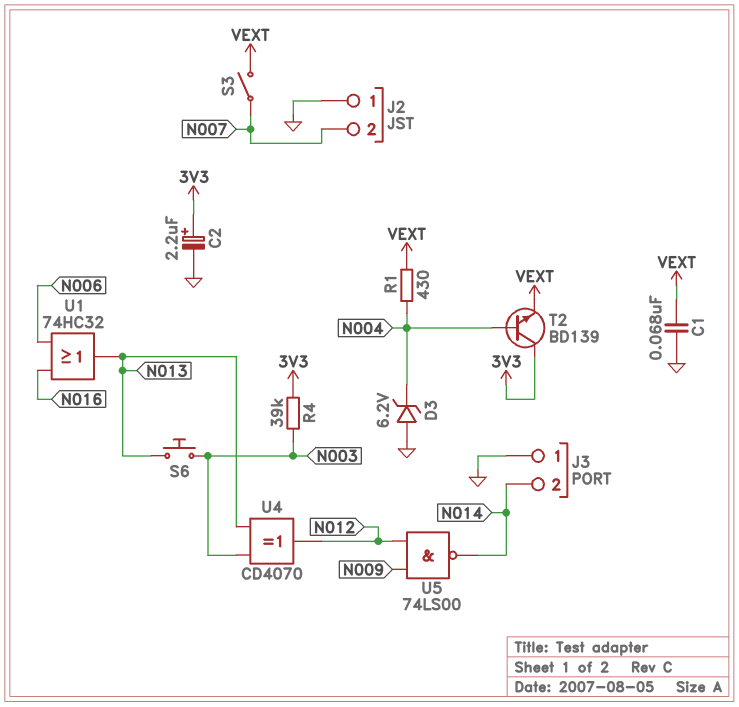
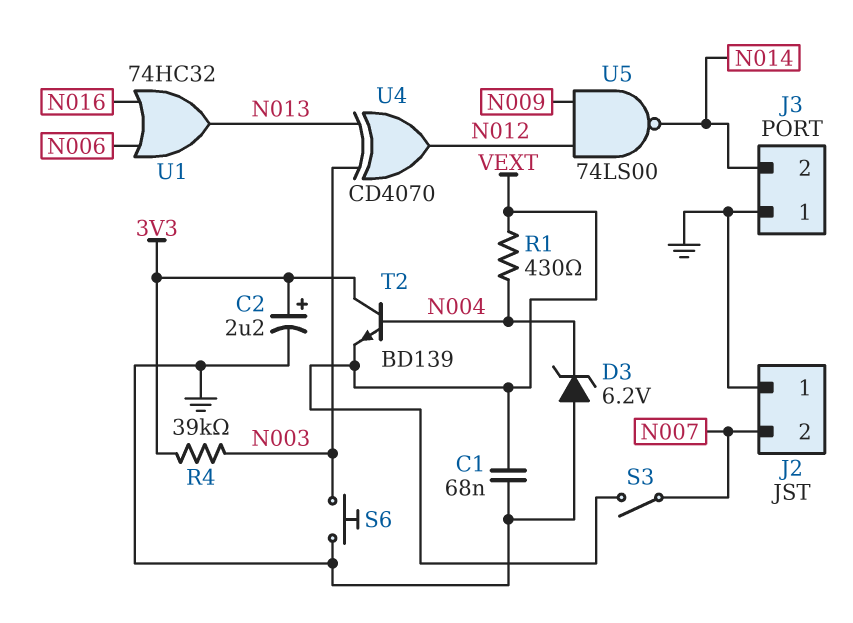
S6: button (N003, N013) -> button (GND, N003)

